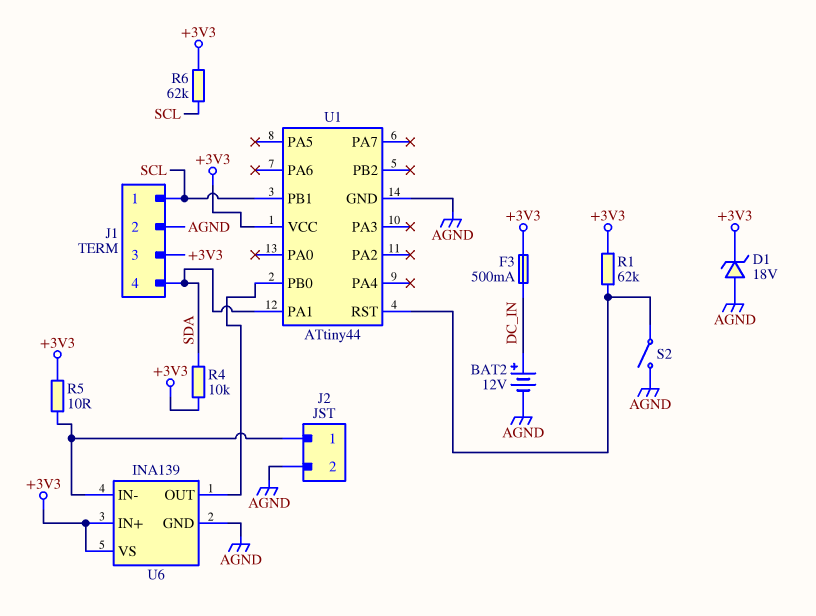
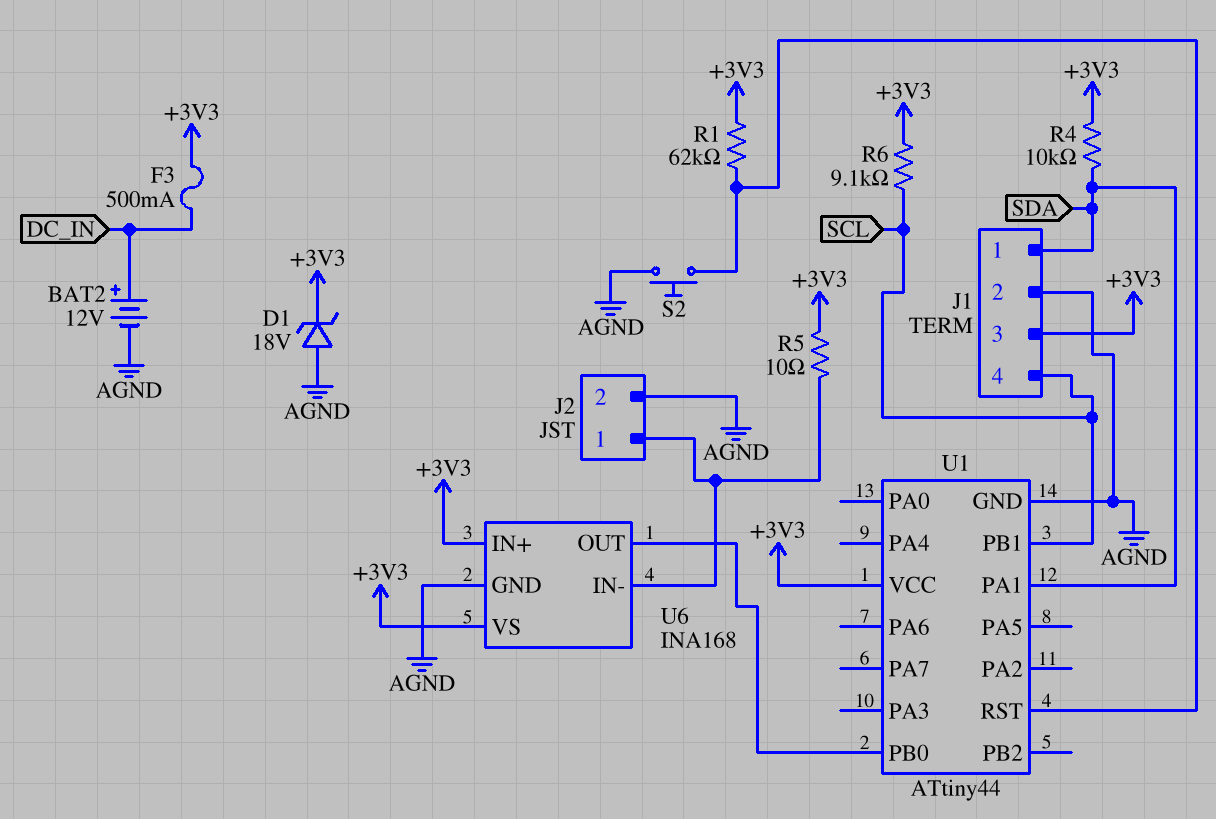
J1 pin 1: SCL -> SDA
J1 pin 4: SDA -> SCL
R6: 62k (+3V3, SCL) -> 9.1k (+3V3, SCL)
S2: switch (AGND, U1/RST) -> button (AGND, U1/RST)
U6: INA139 -> INA168

